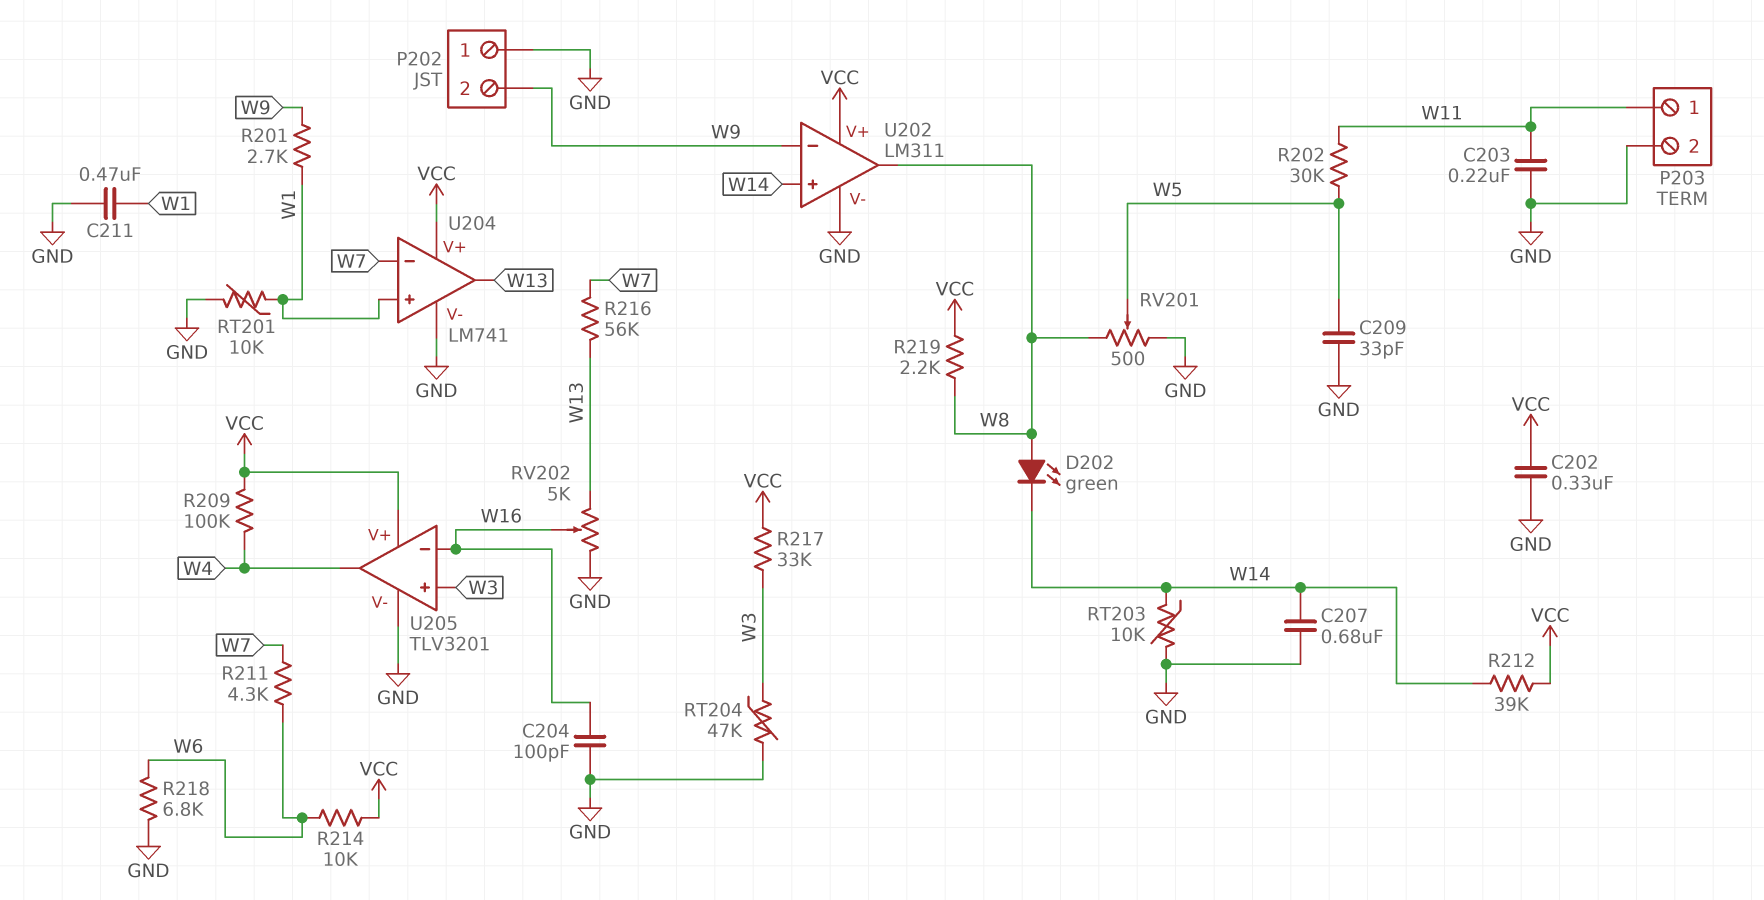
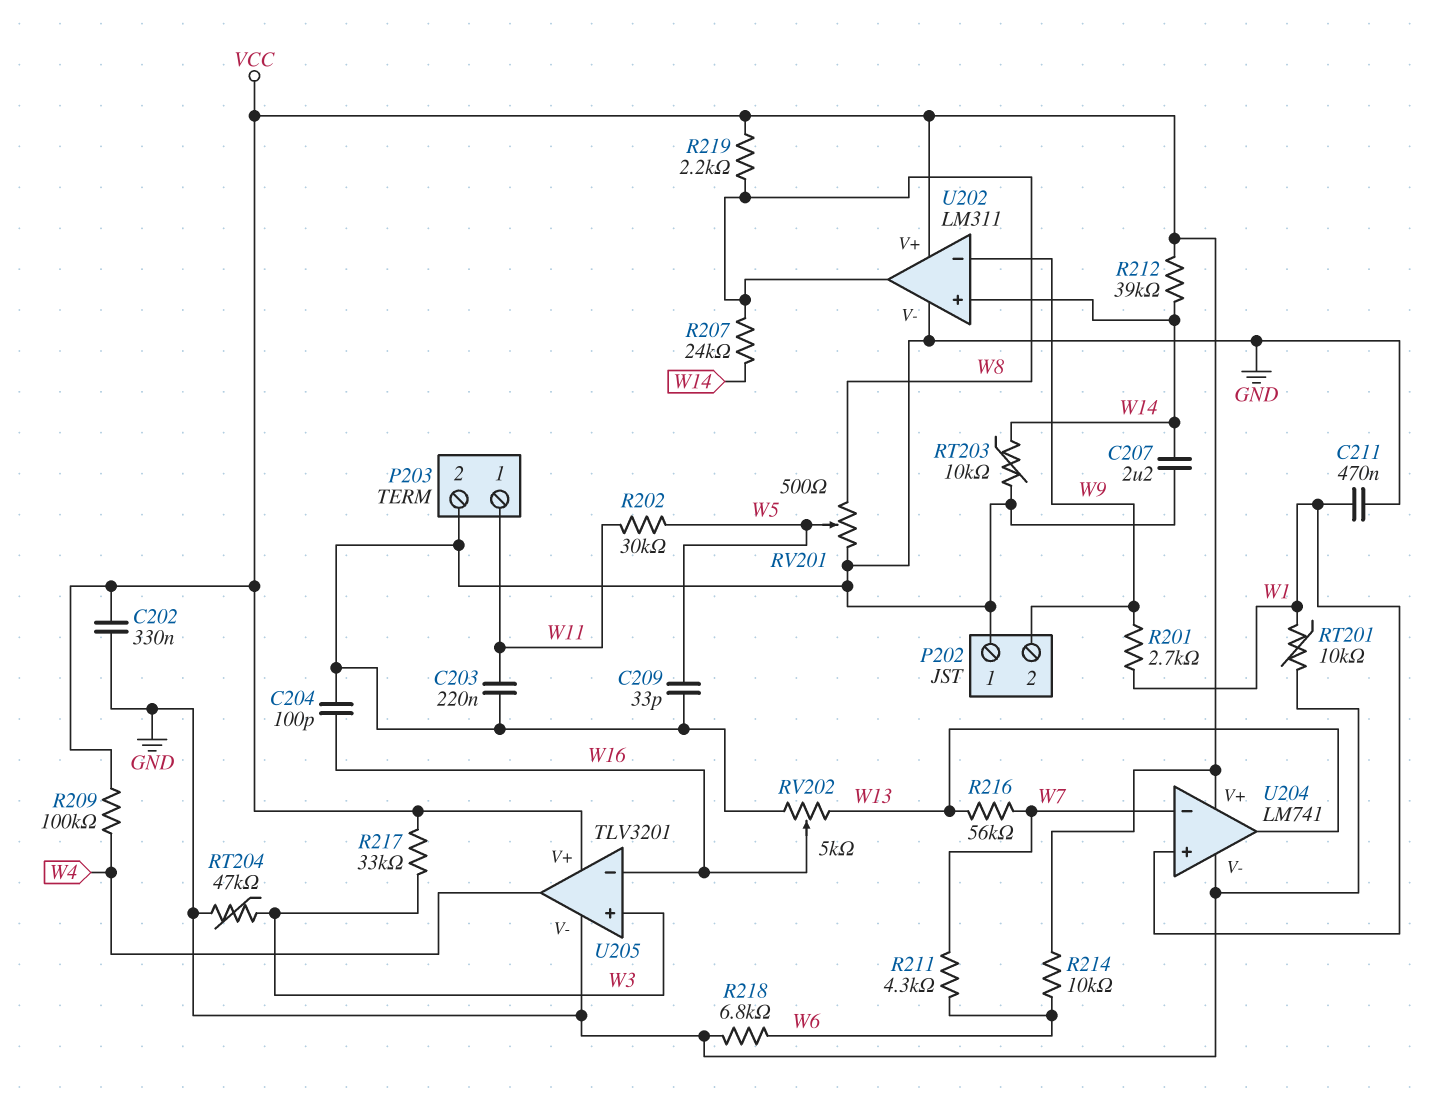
C207: 680nF (GND, W14) -> 2.2uF (GND, W14)
D202: LED green (A W8, K W14) -> none
R207: none -> 24k (W8, W14)

